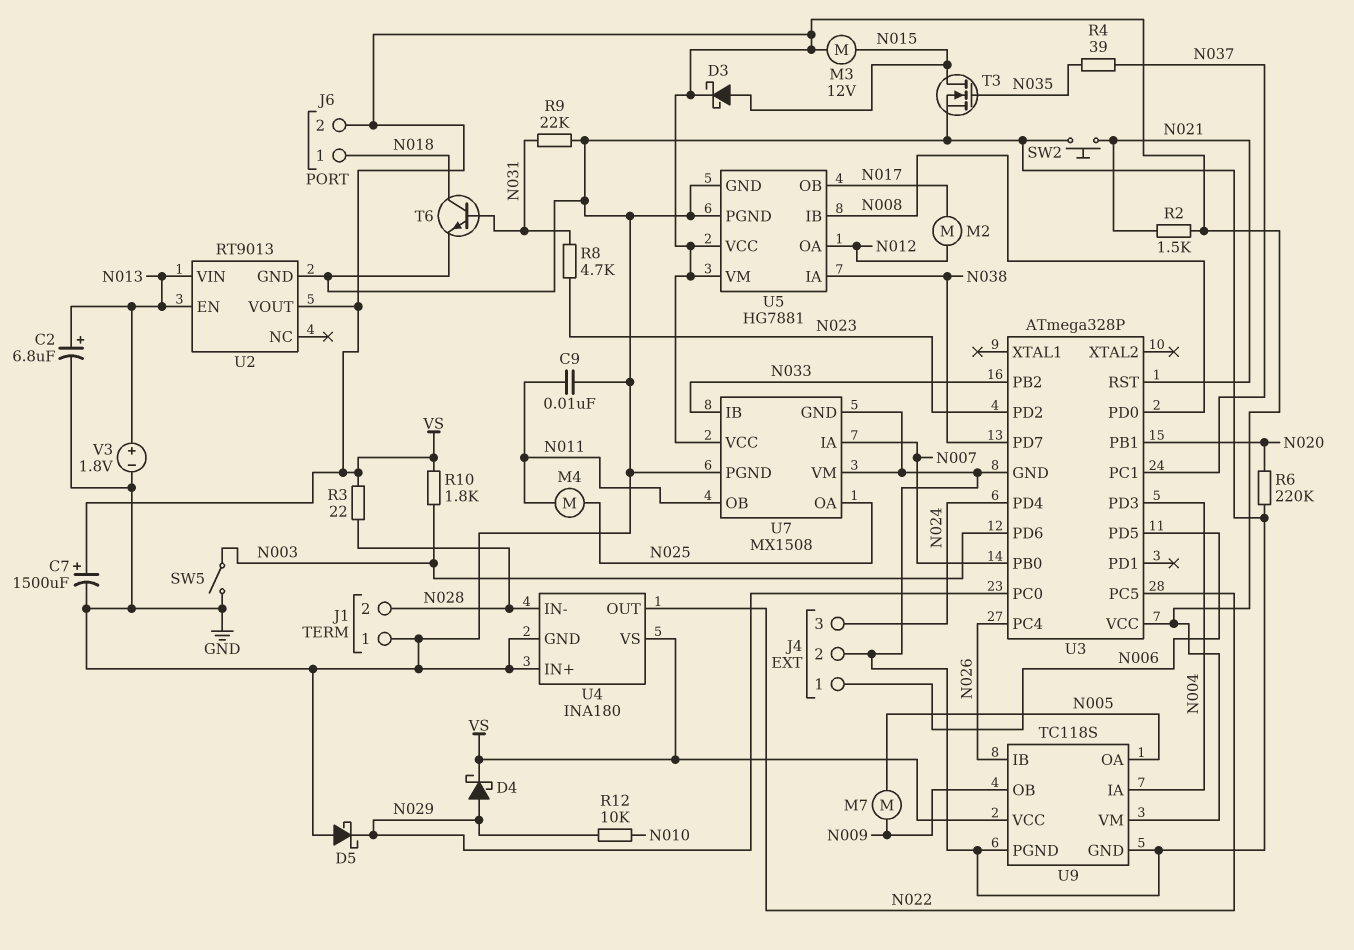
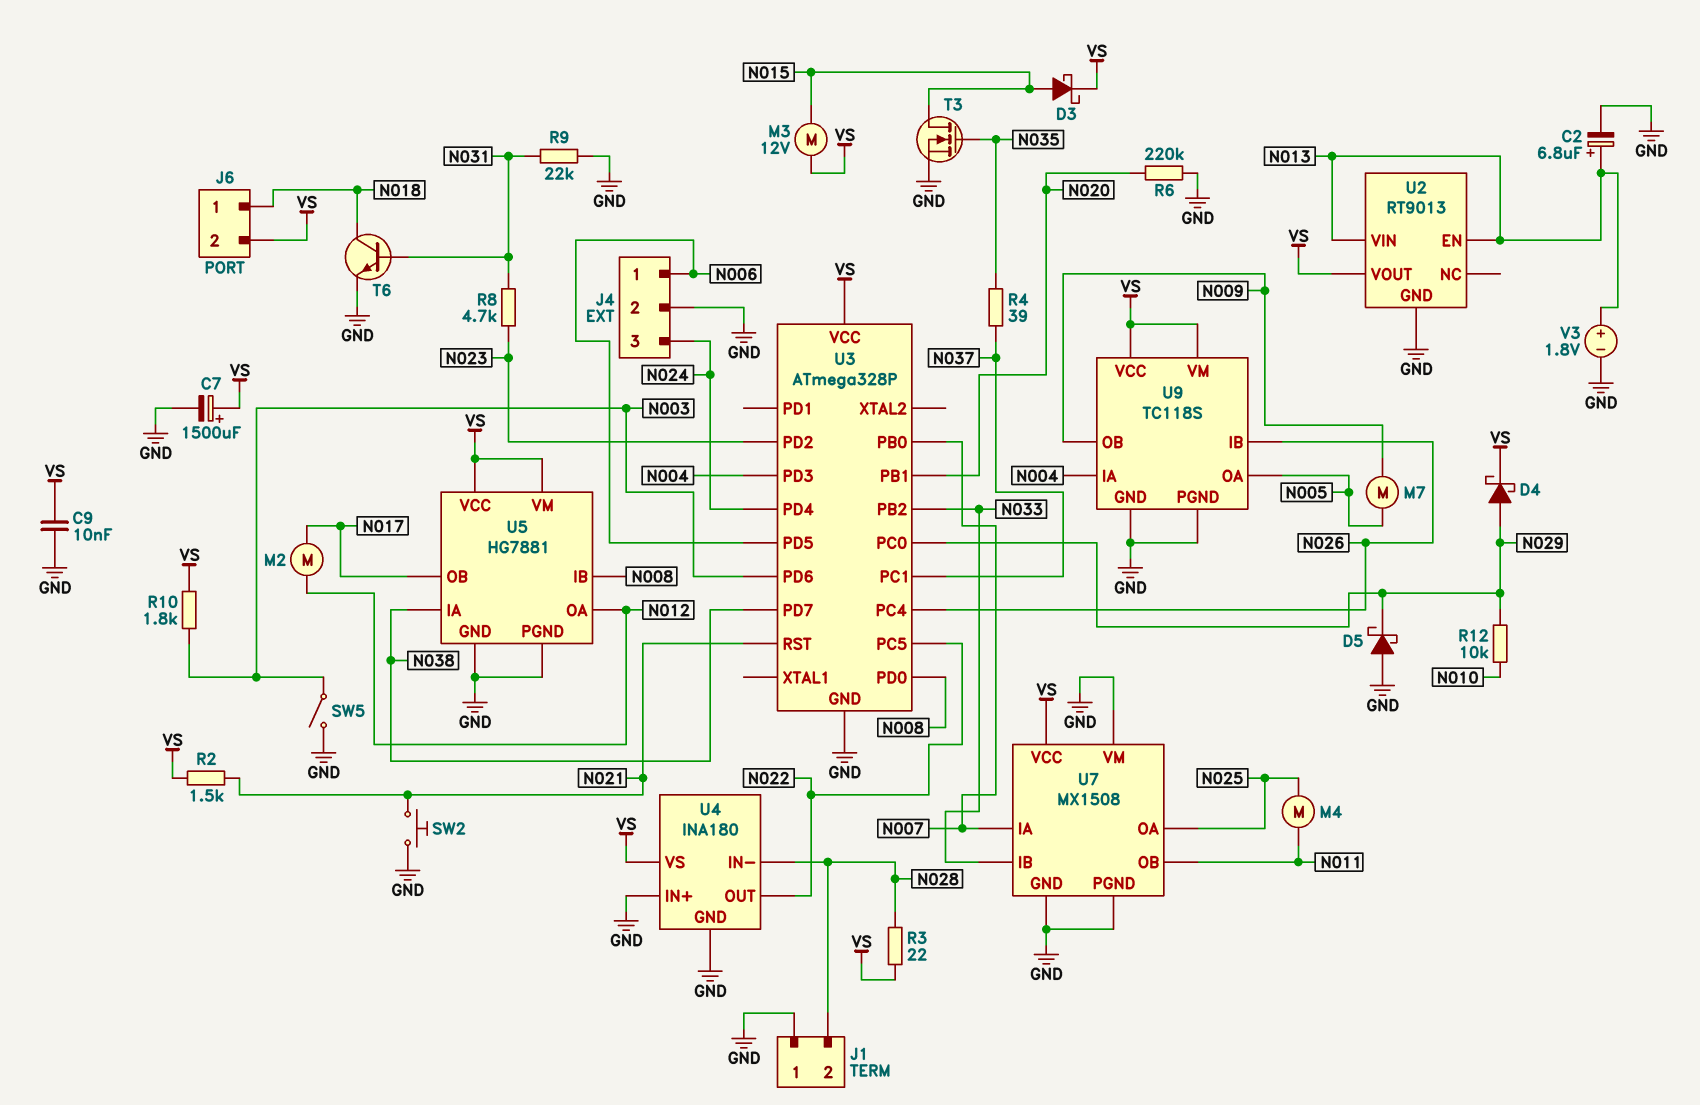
C9: 10nF (GND, N011) -> 10nF (GND, VS)

